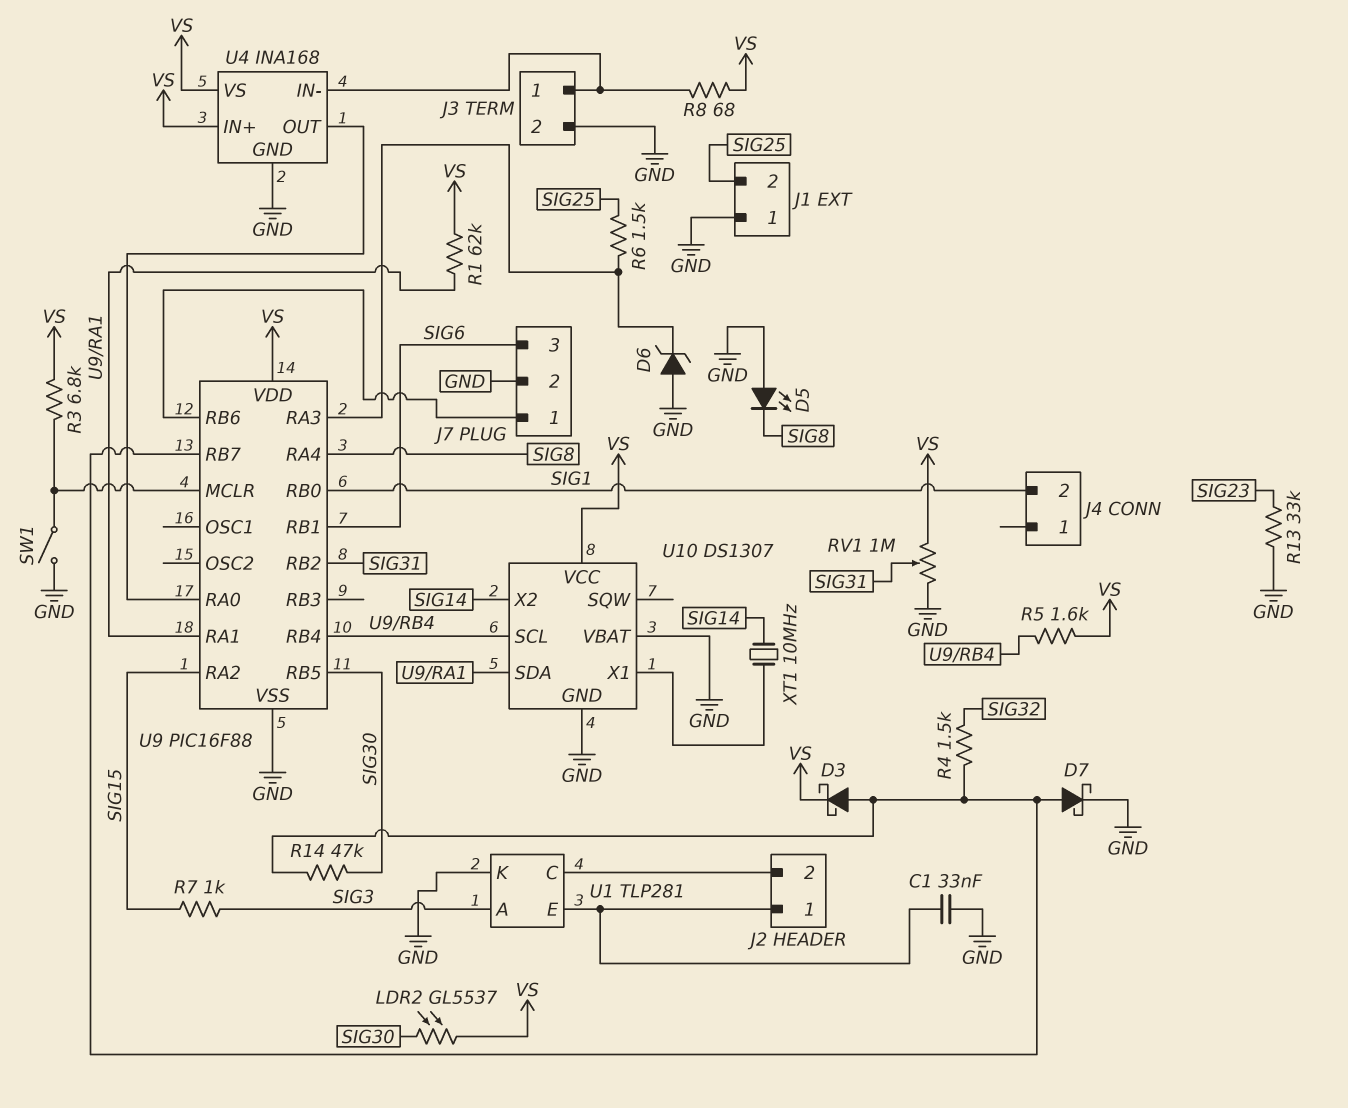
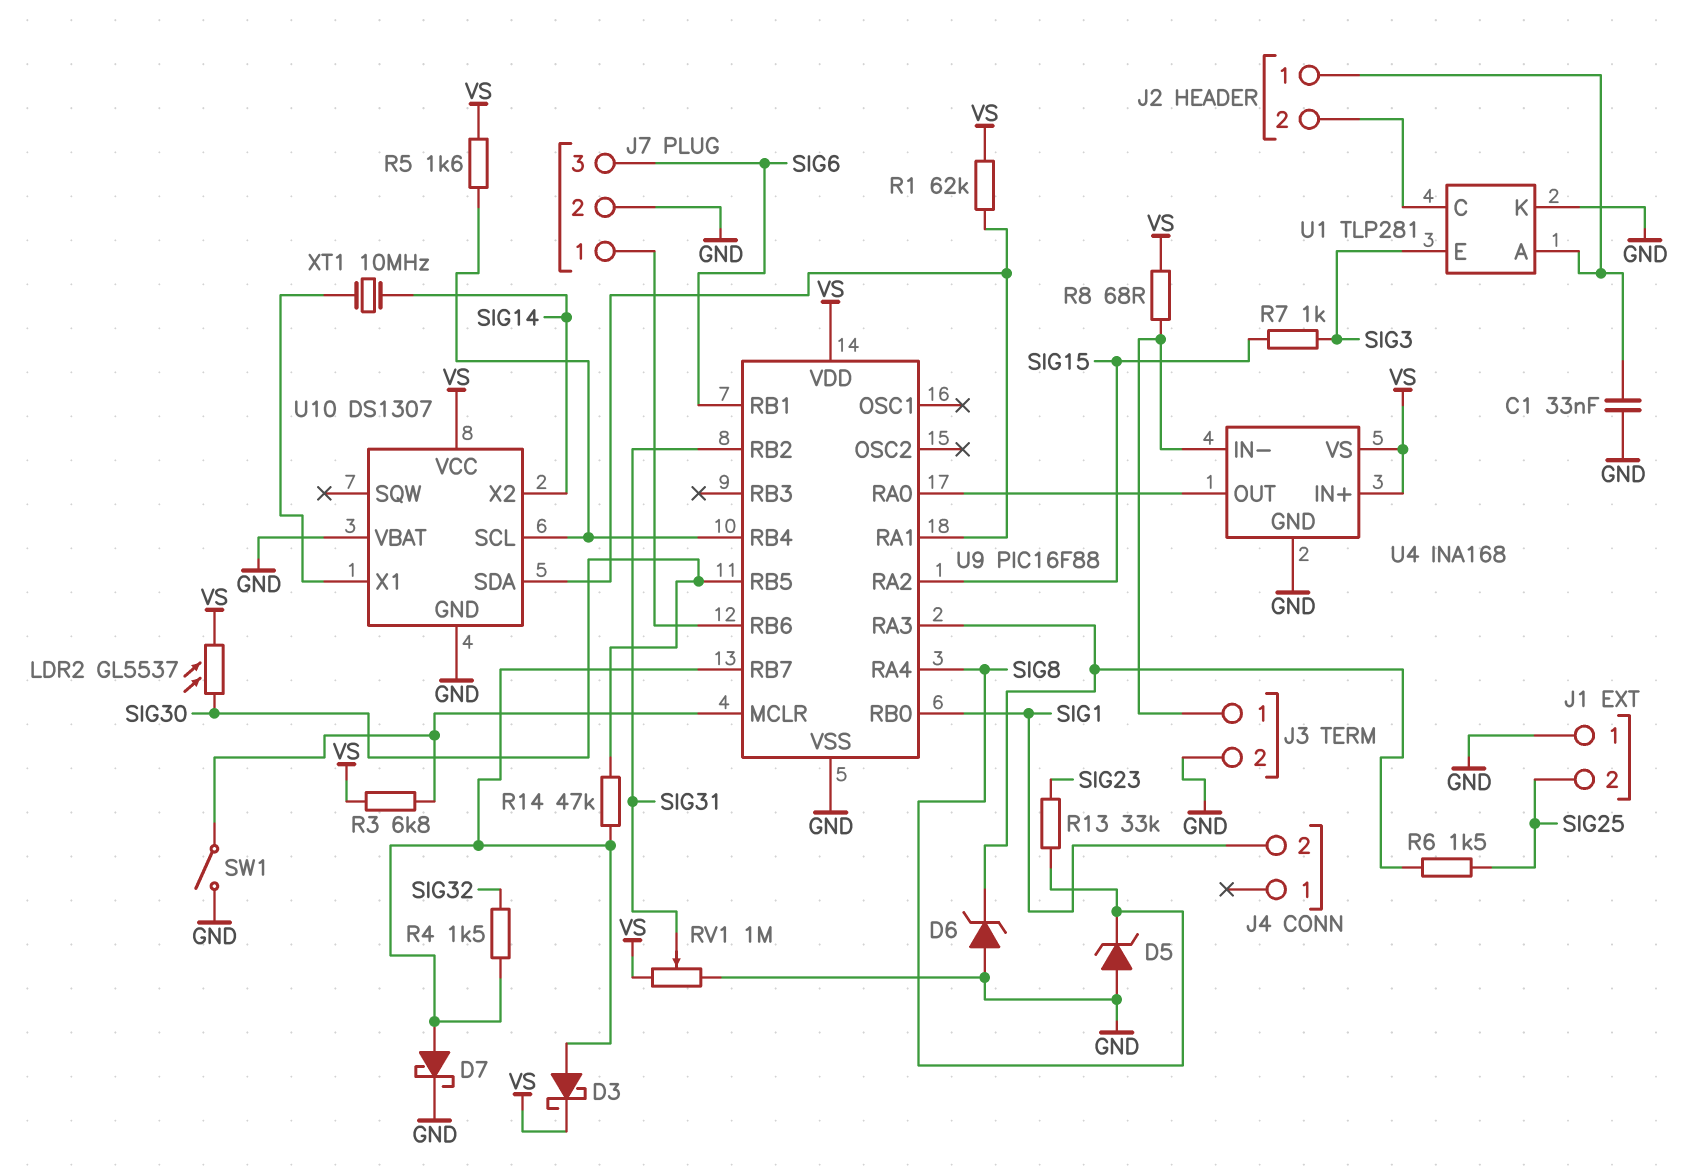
D5: LED (A GND, K SIG8) -> zener (A GND, K SIG8)
R13: 33k (GND, SIG23) -> 33k (SIG8, SIG23)
U1 pin A: SIG3 -> J2/1
U1 pin E: J2/1 -> SIG3

